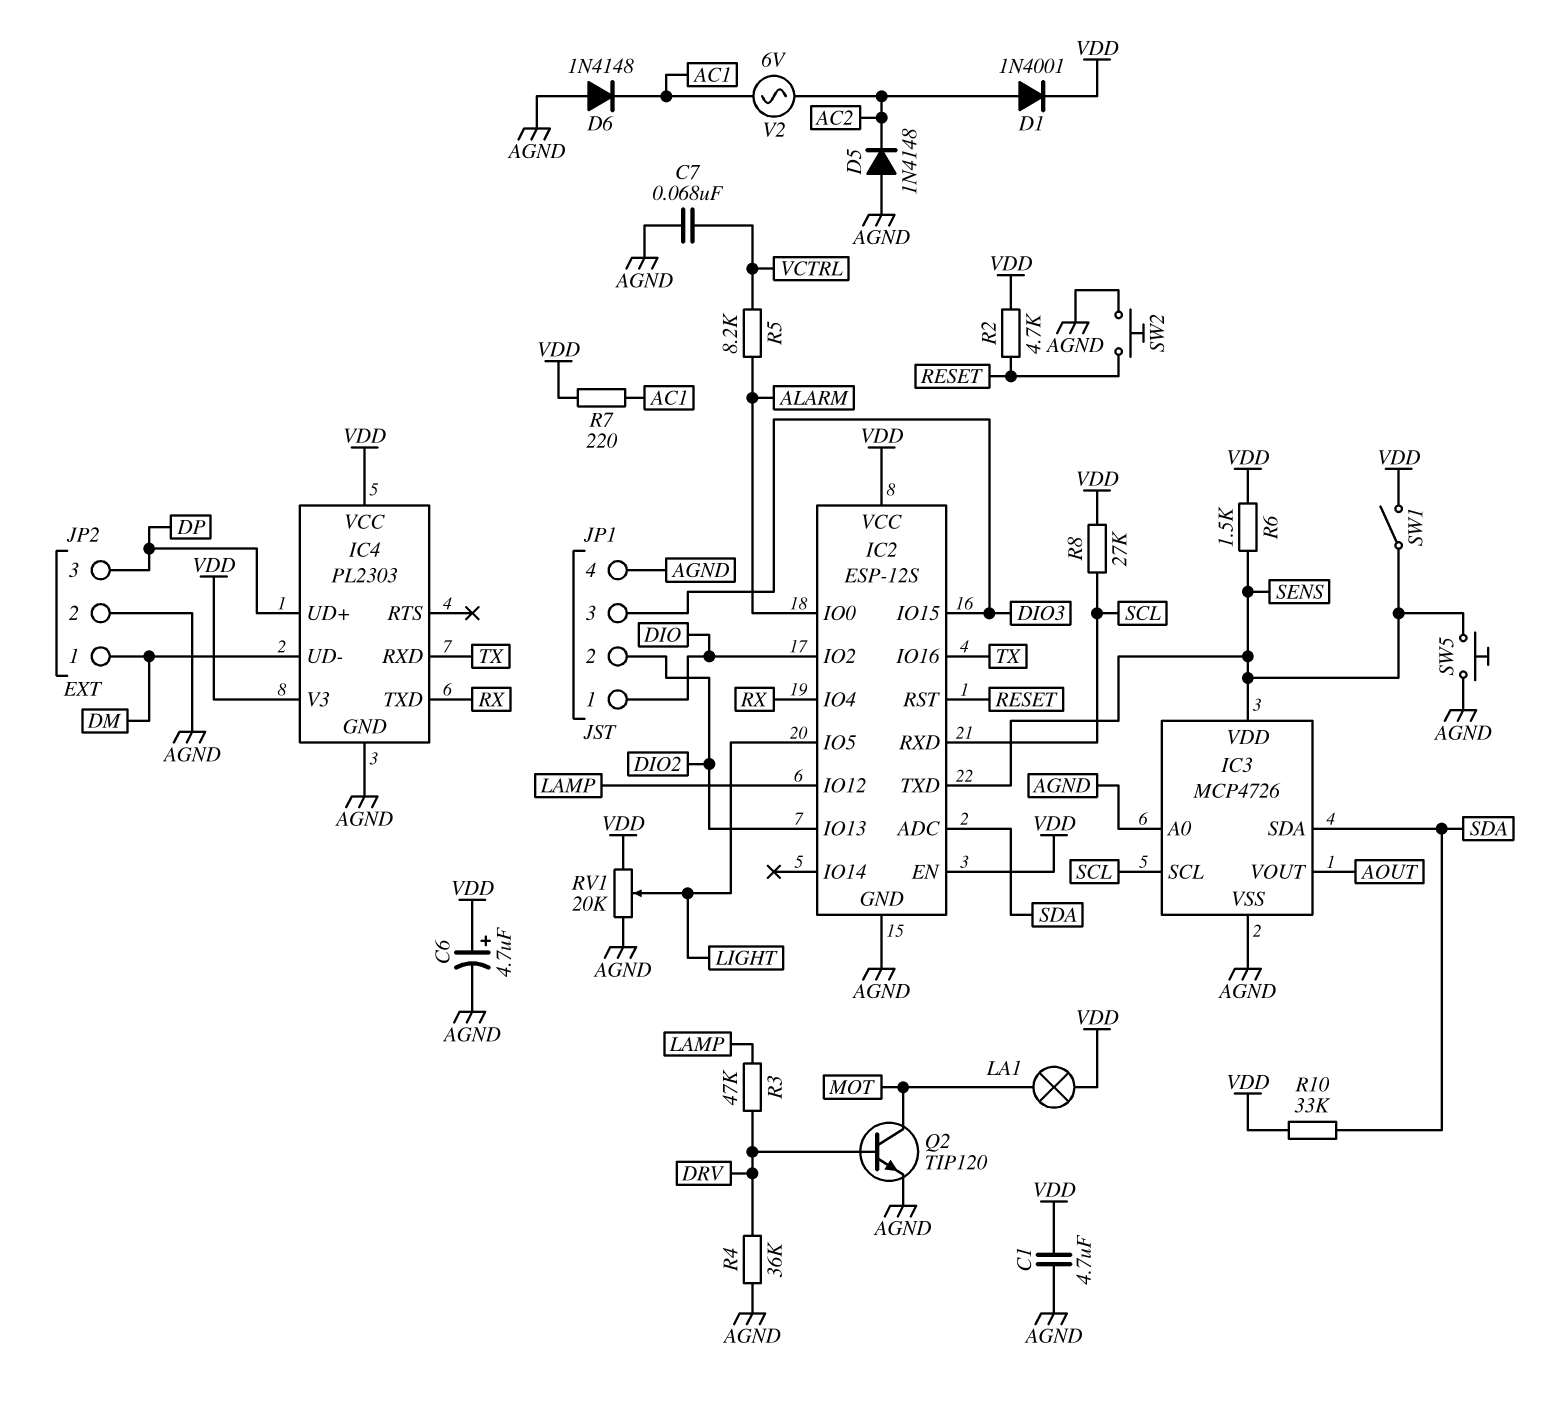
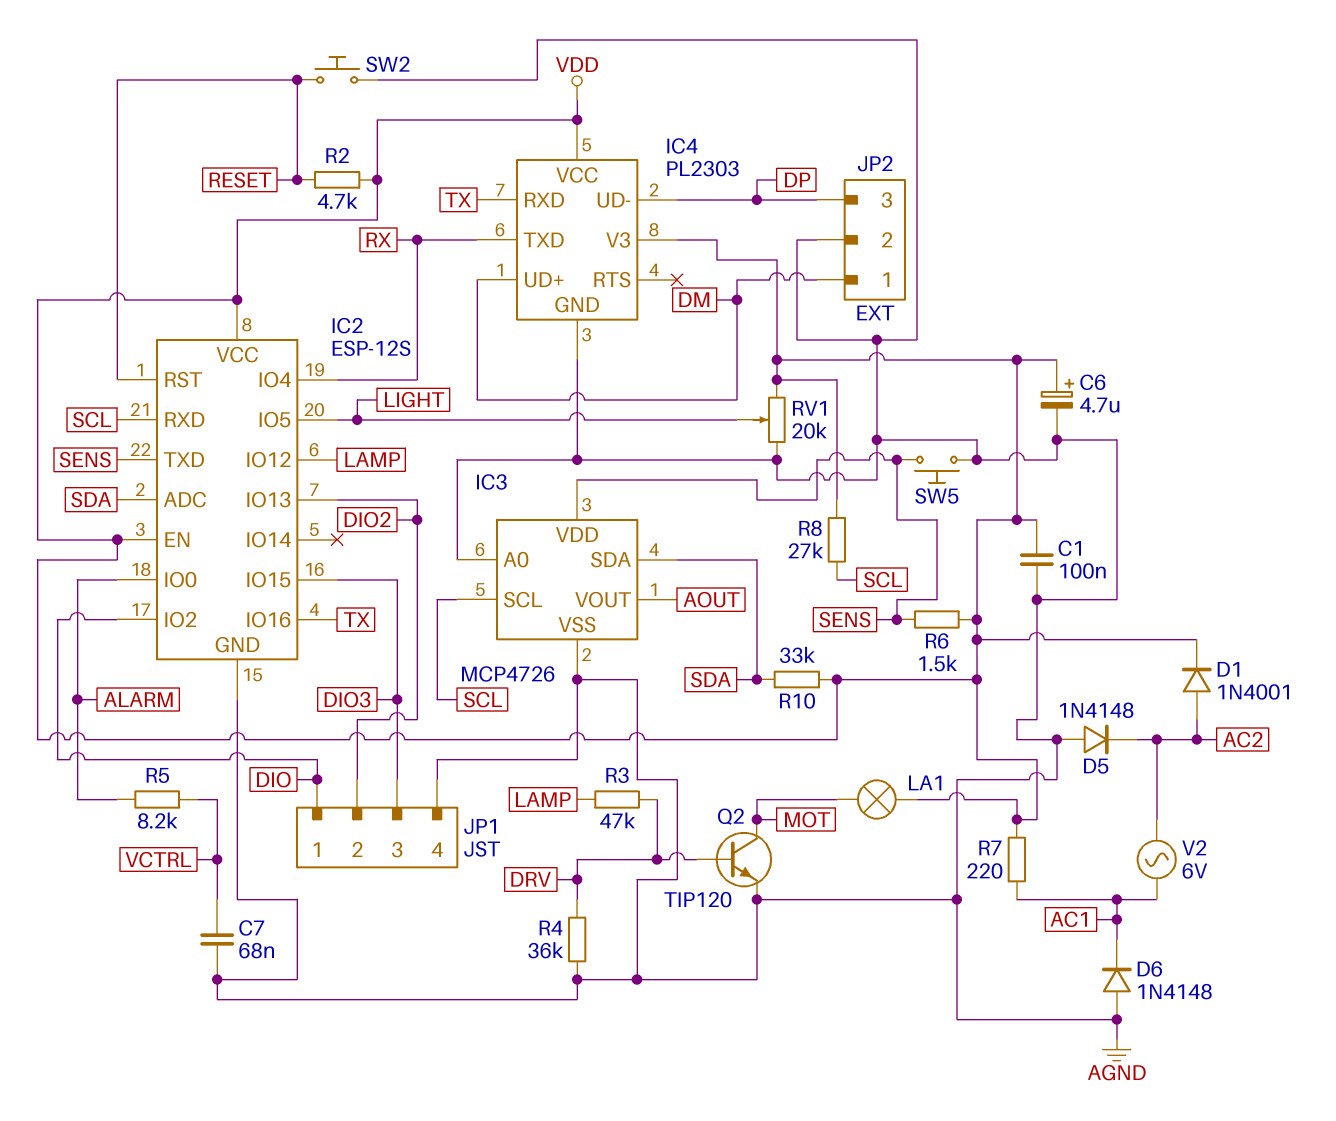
C1: 4.7uF (AGND, VDD) -> 100nF (AGND, VDD)
IC4 pin UD+: DP -> DM
IC4 pin UD-: DM -> DP
SW1: switch (SENS, VDD) -> none

